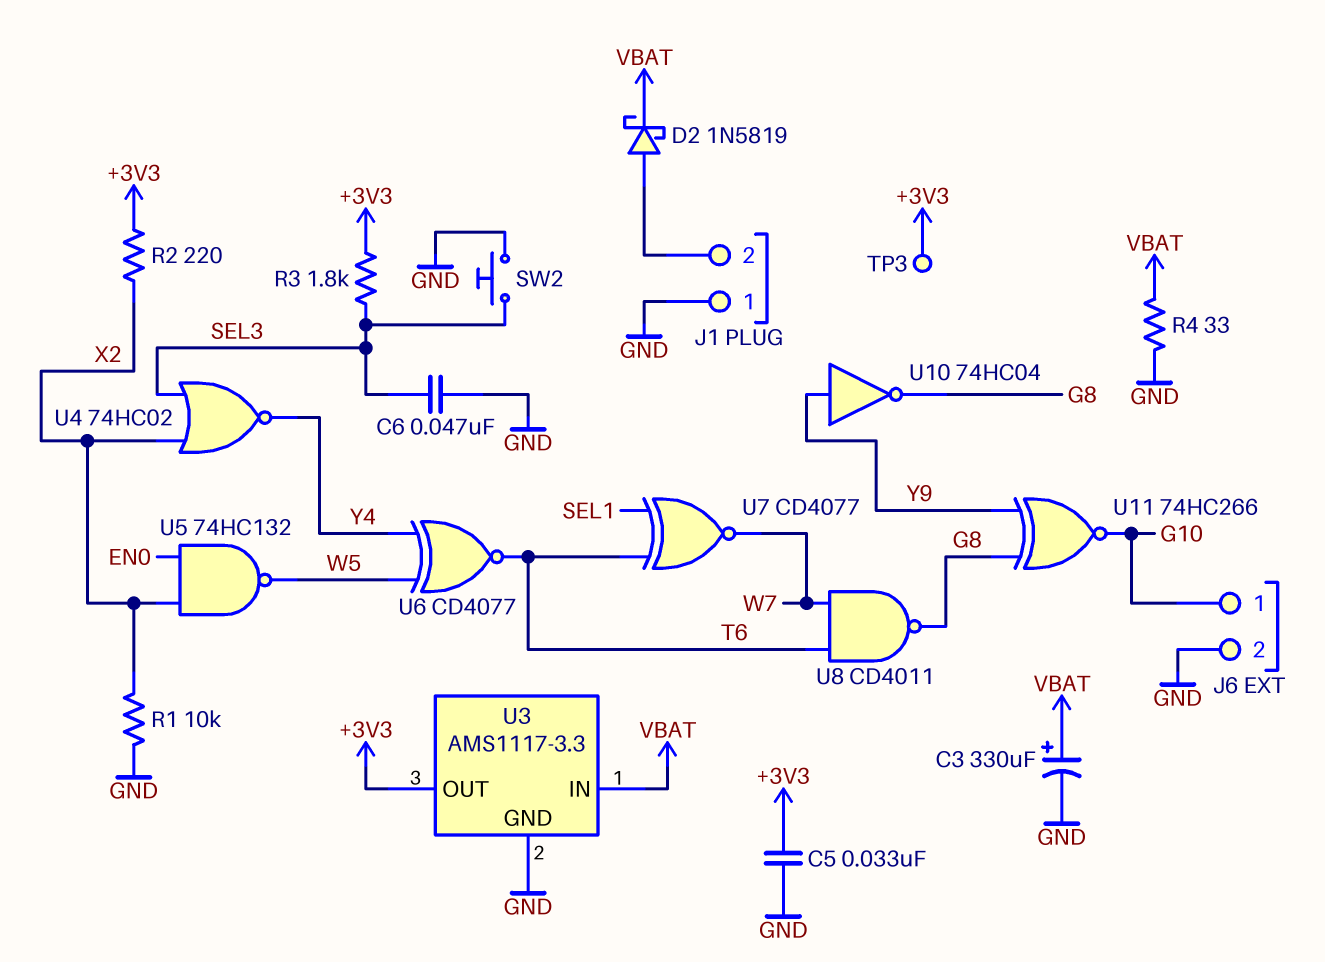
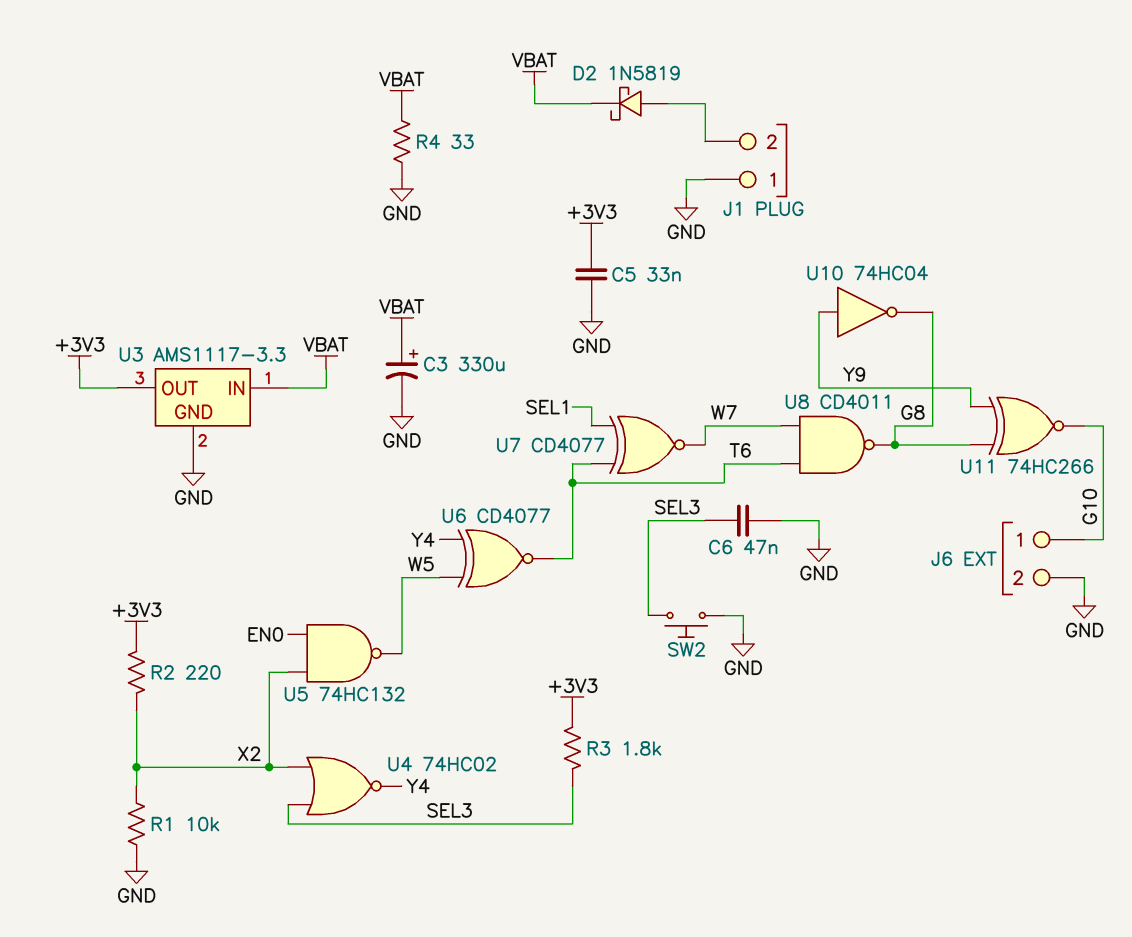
TP3: test point (+3V3) -> none

